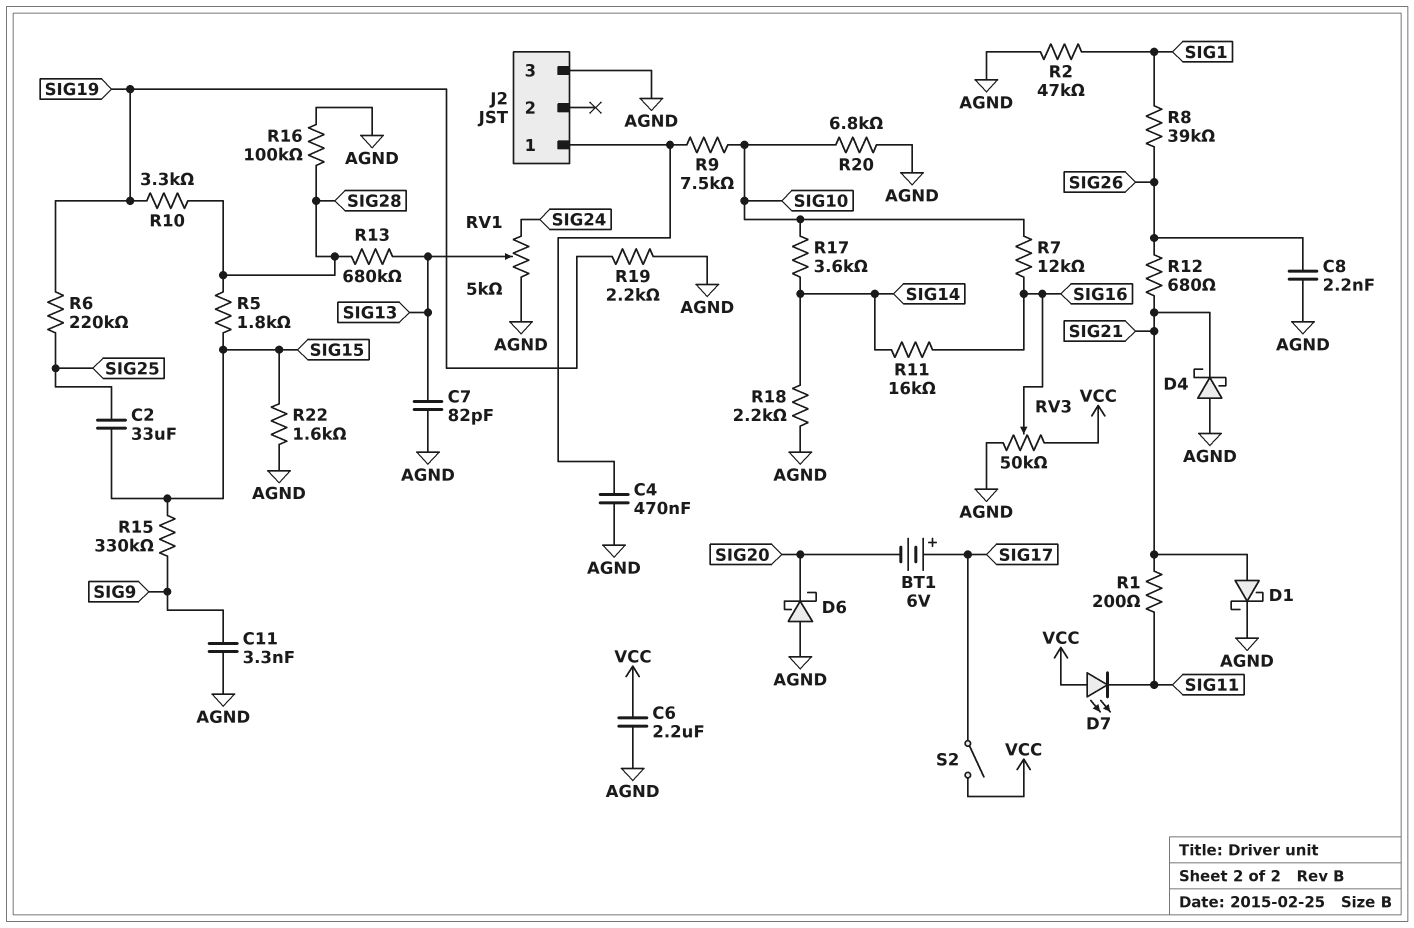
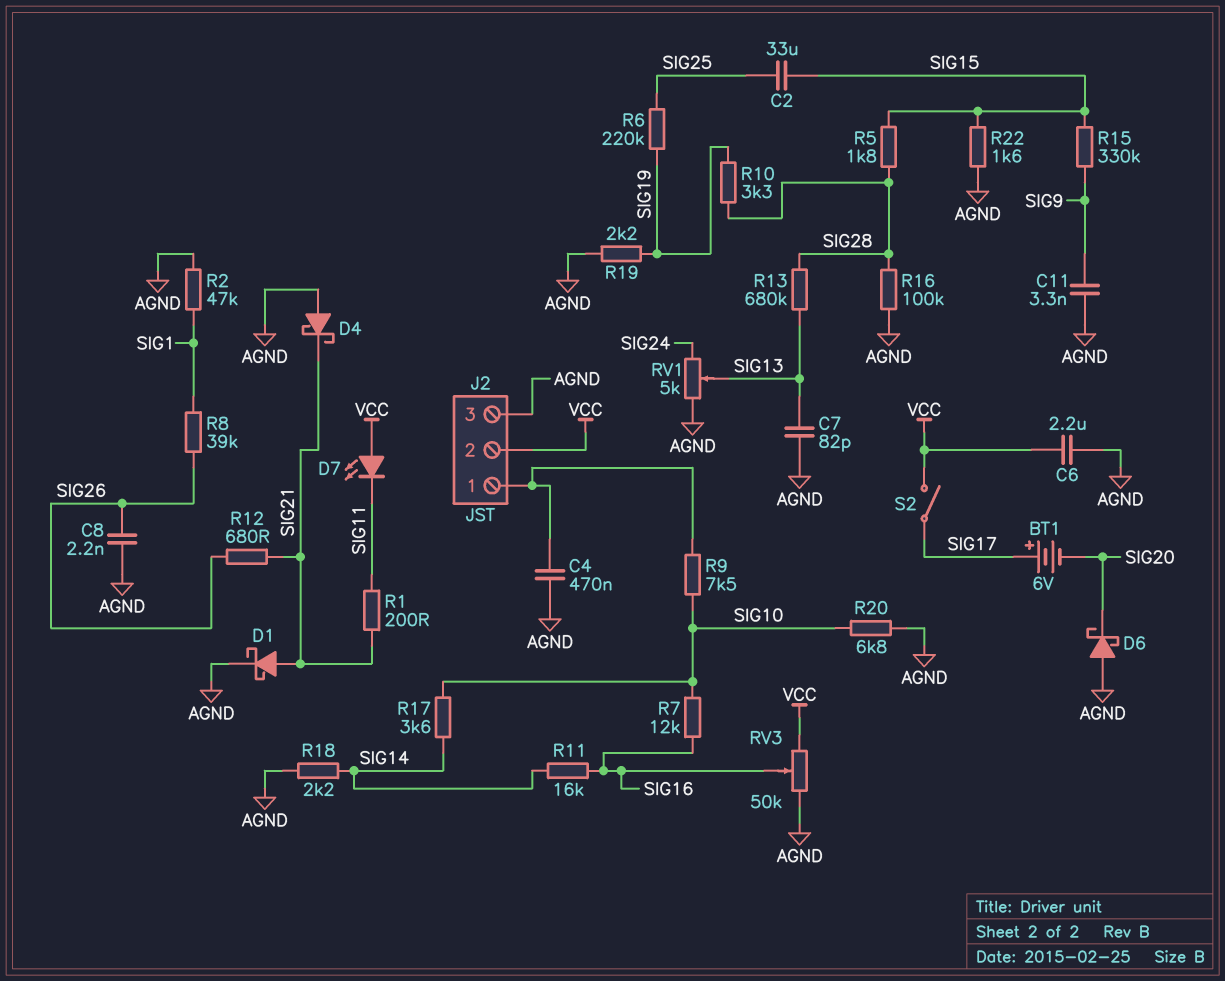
J2 pin 2: none -> VCC

